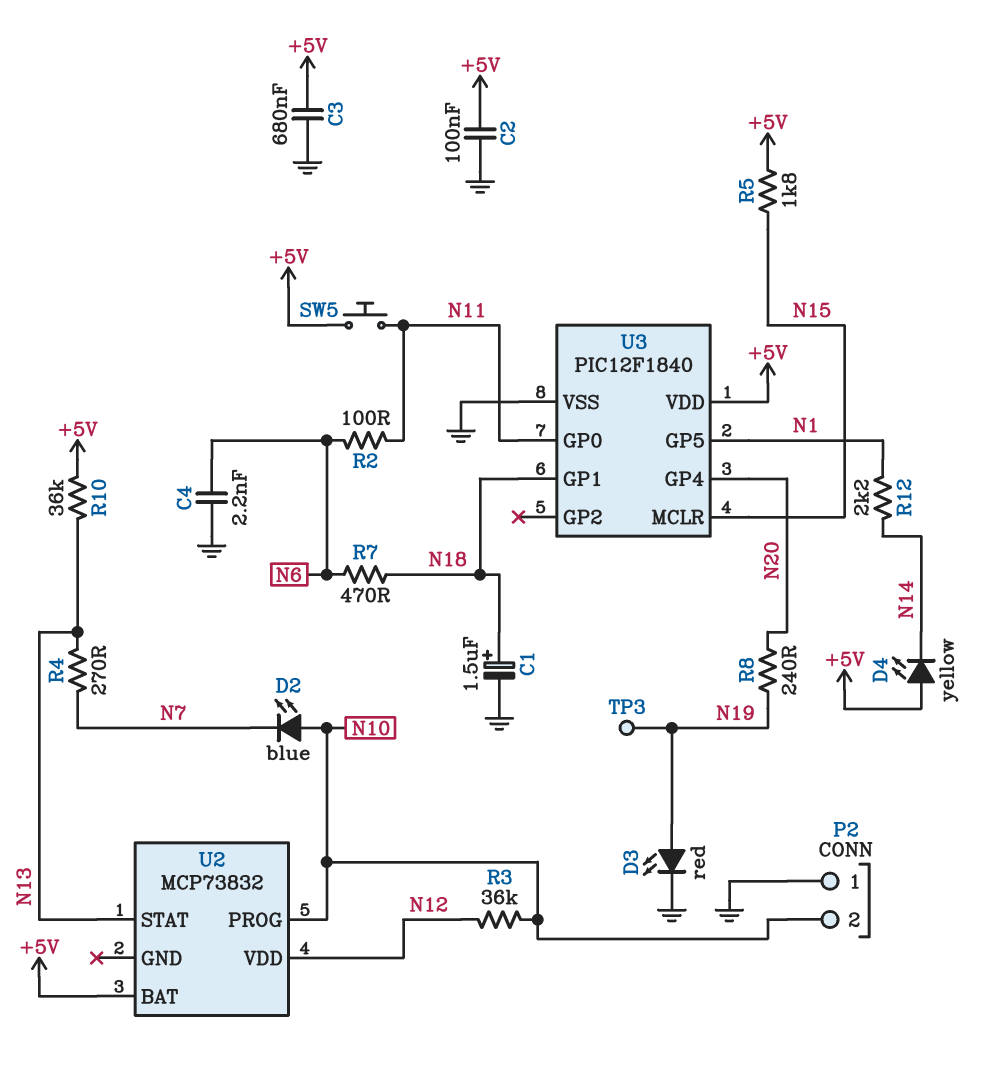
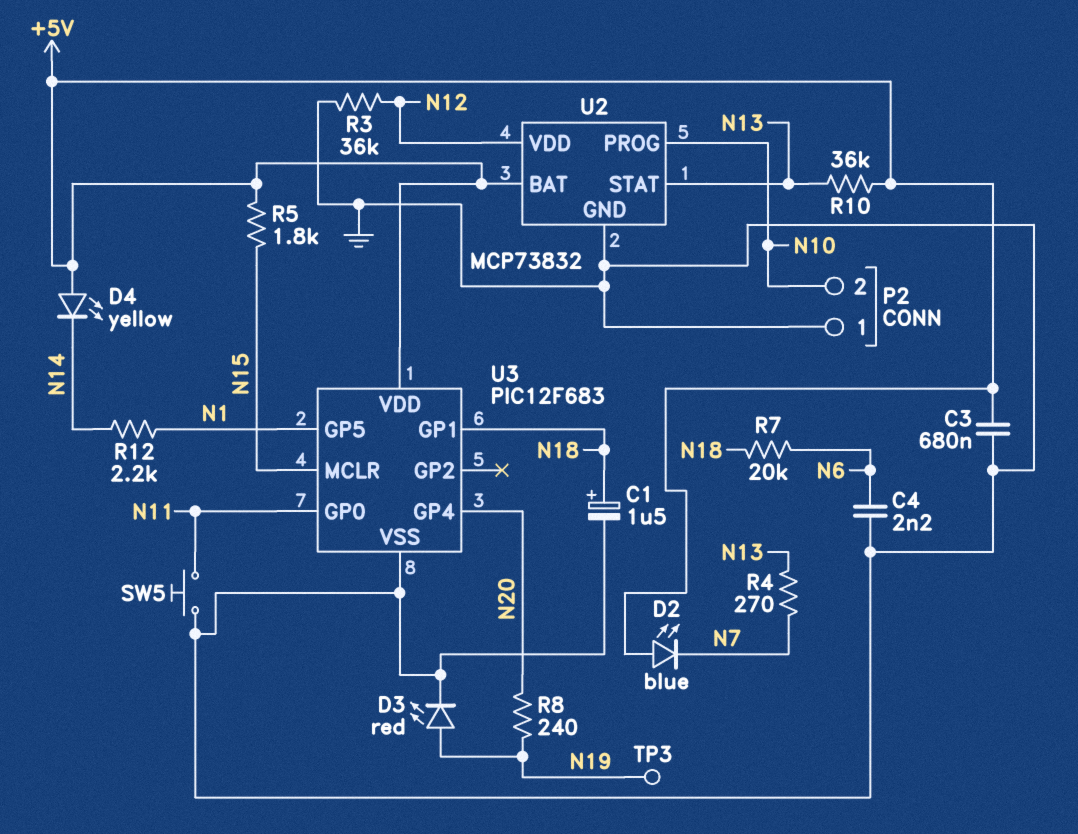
C2: 100nF (+5V, GND) -> none
D2: LED blue (A N10, K N7) -> LED blue (A +5V, K N7)
R2: 100 (N6, N11) -> none
R3: 36k (N10, N12) -> 36k (GND, N12)
R7: 470 (N6, N18) -> 20k (N6, N18)
SW5: button (+5V, N11) -> button (GND, N11)
U2 pin GND: none -> GND
U3: PIC12F1840 -> PIC12F683

